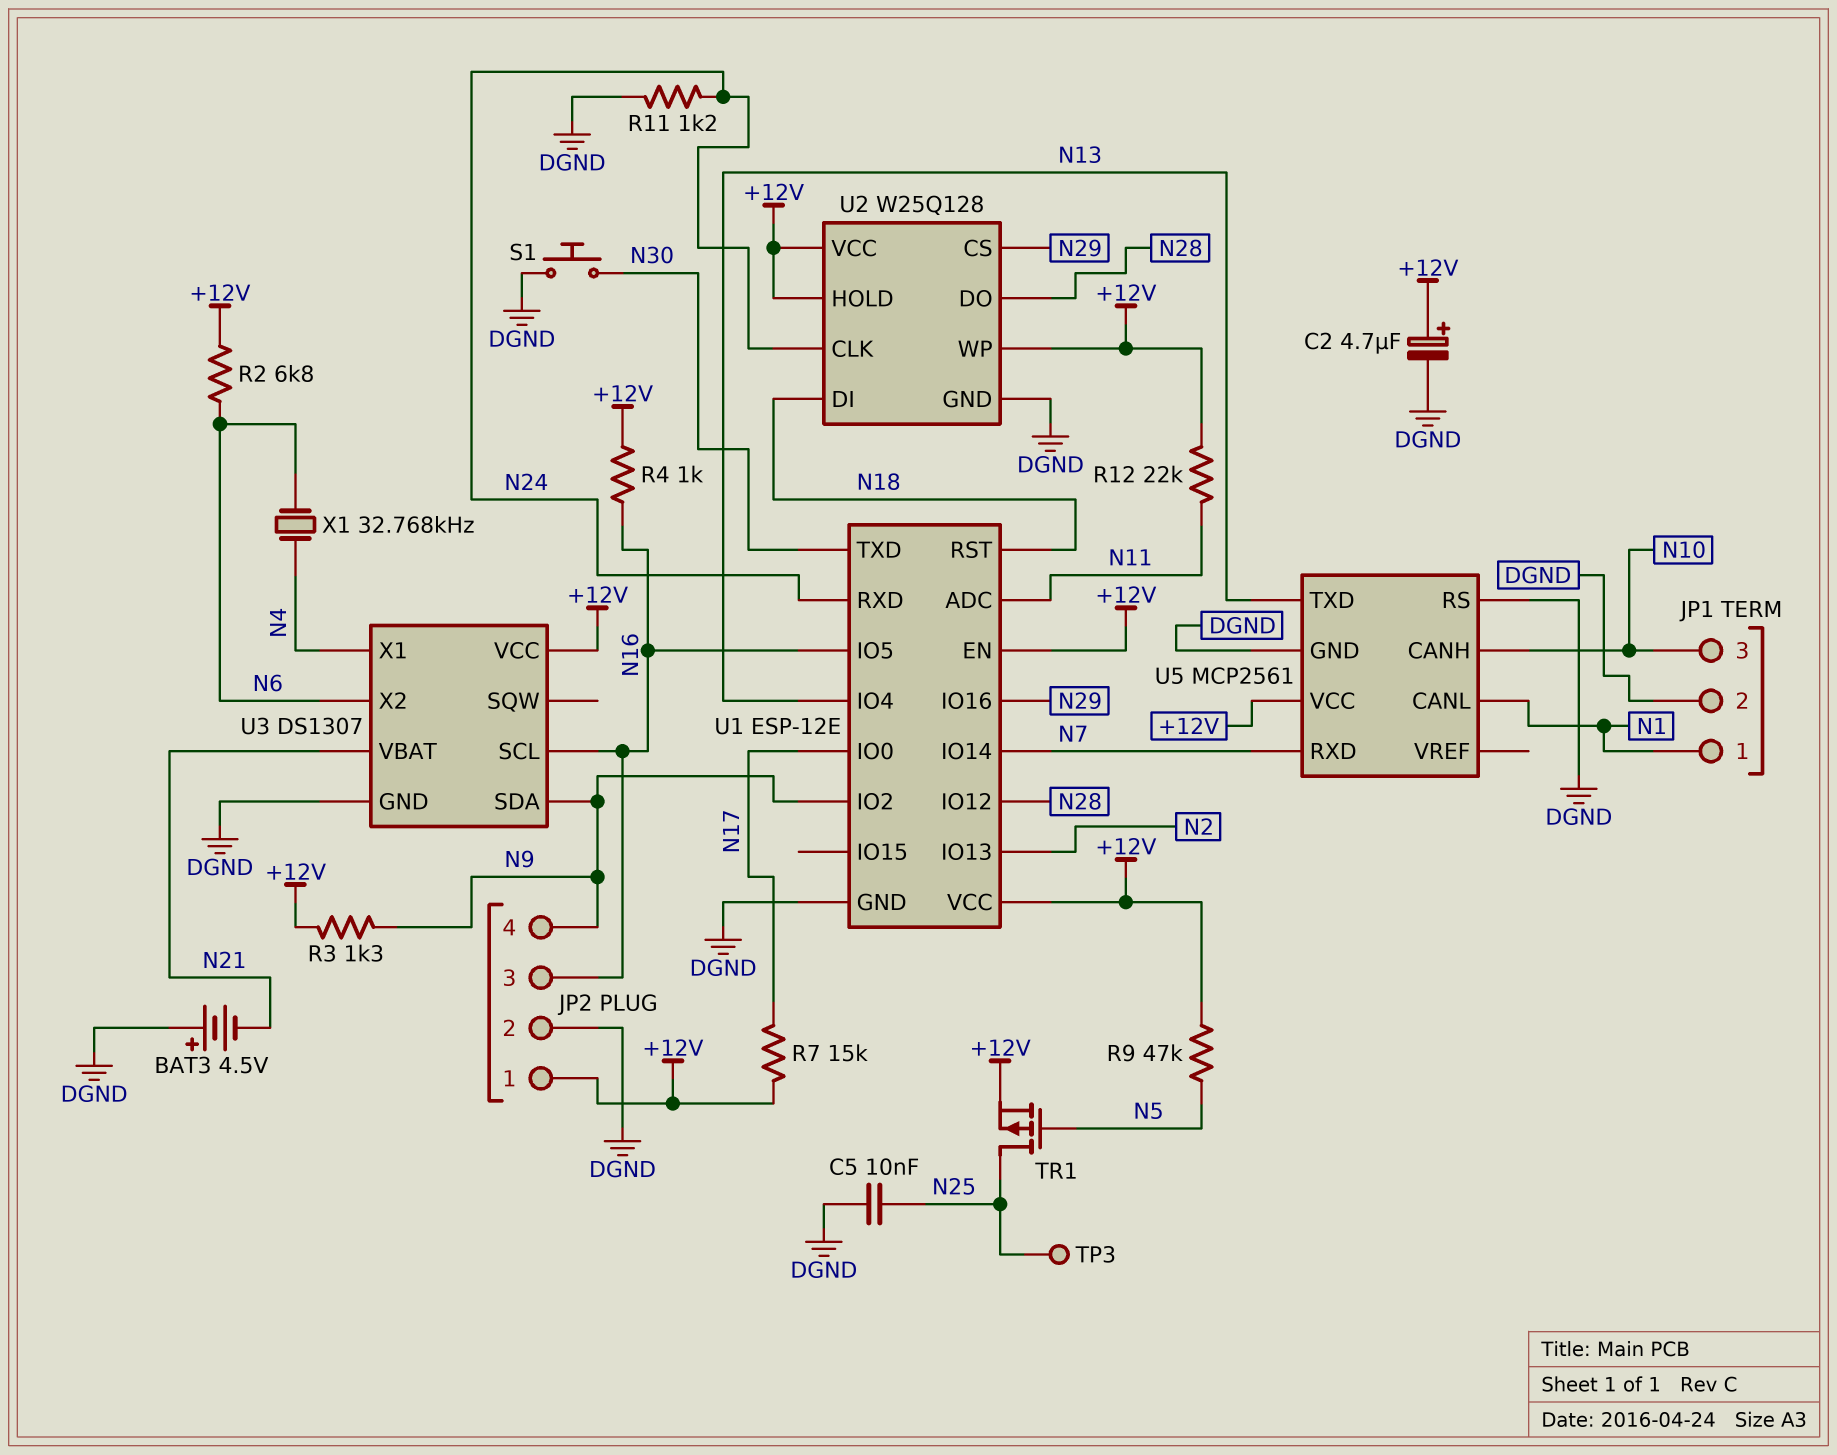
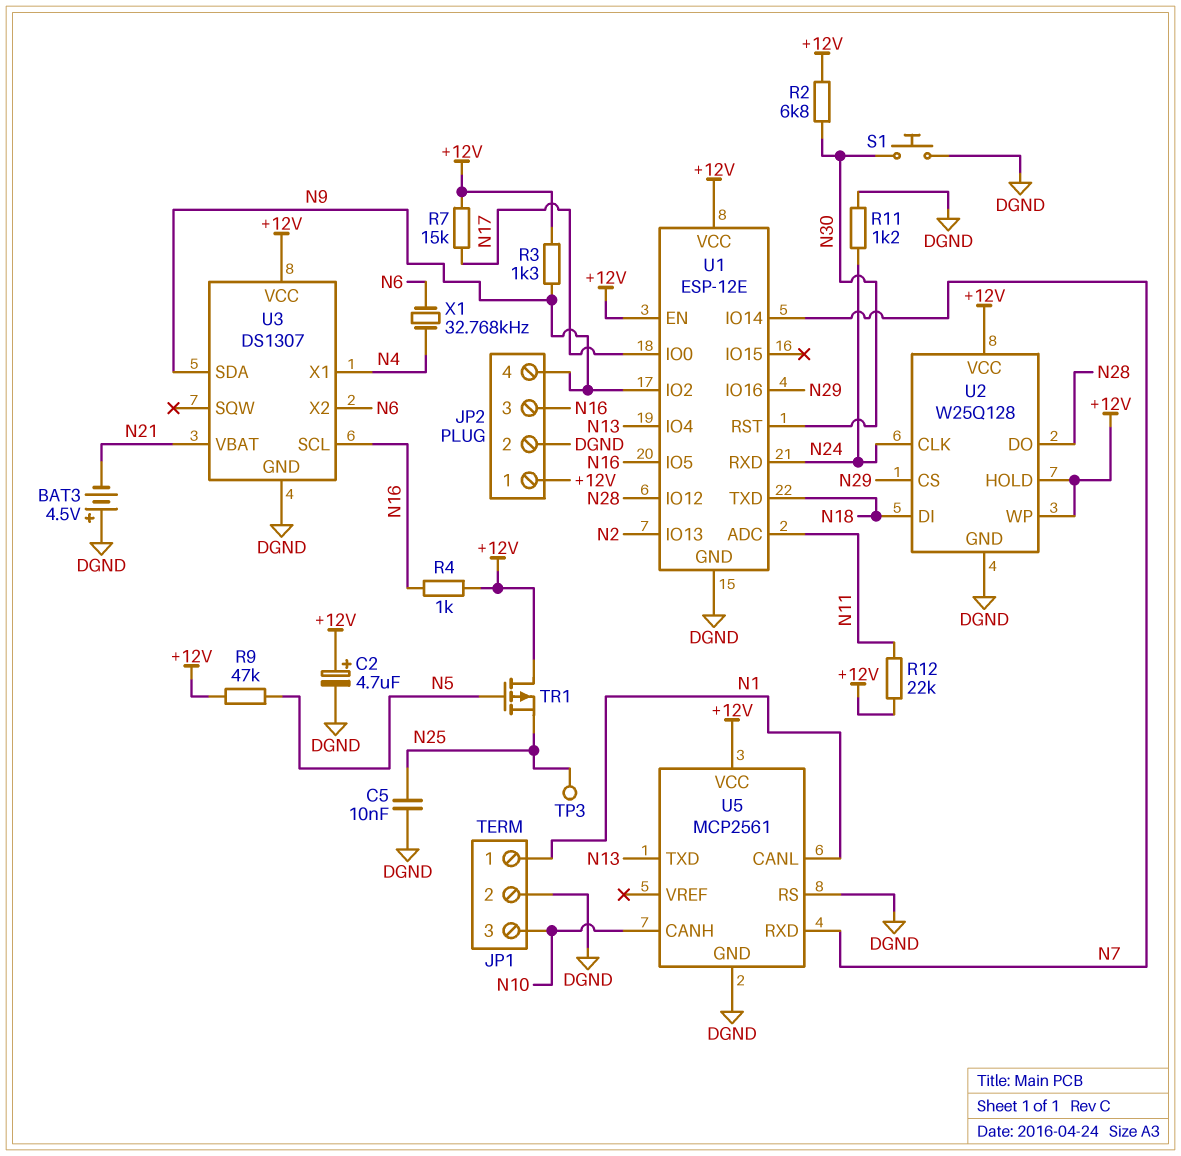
R2: 6.8k (+12V, N6) -> 6.8k (+12V, N30)
TR1: PMOS (G N5, D N25, S +12V) -> PMOS (G N5, D +12V, S N25)
U1 pin RST: N18 -> N30
U1 pin TXD: N30 -> N18

